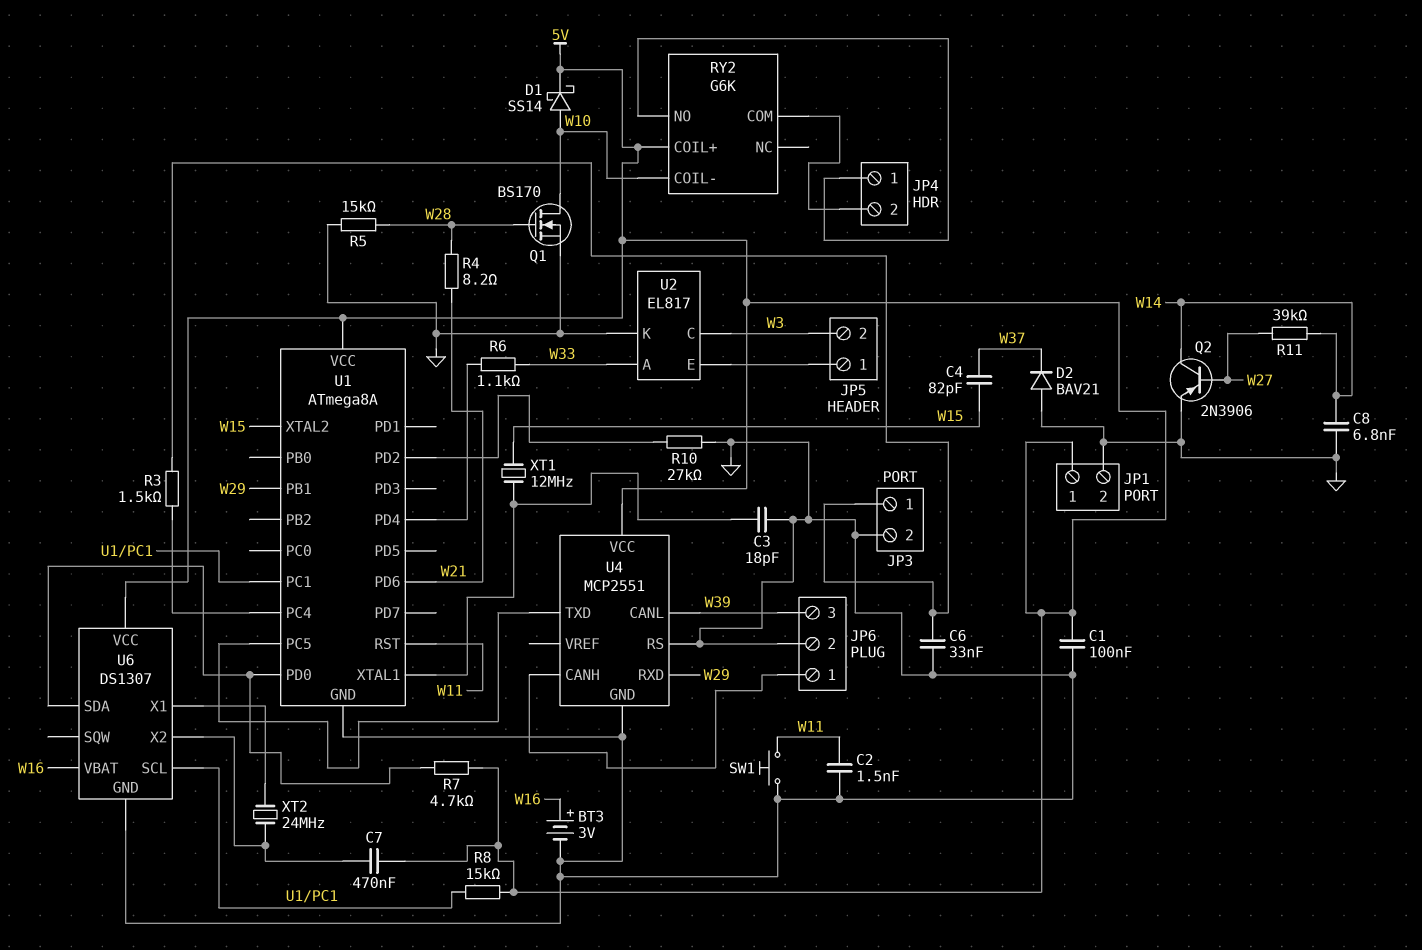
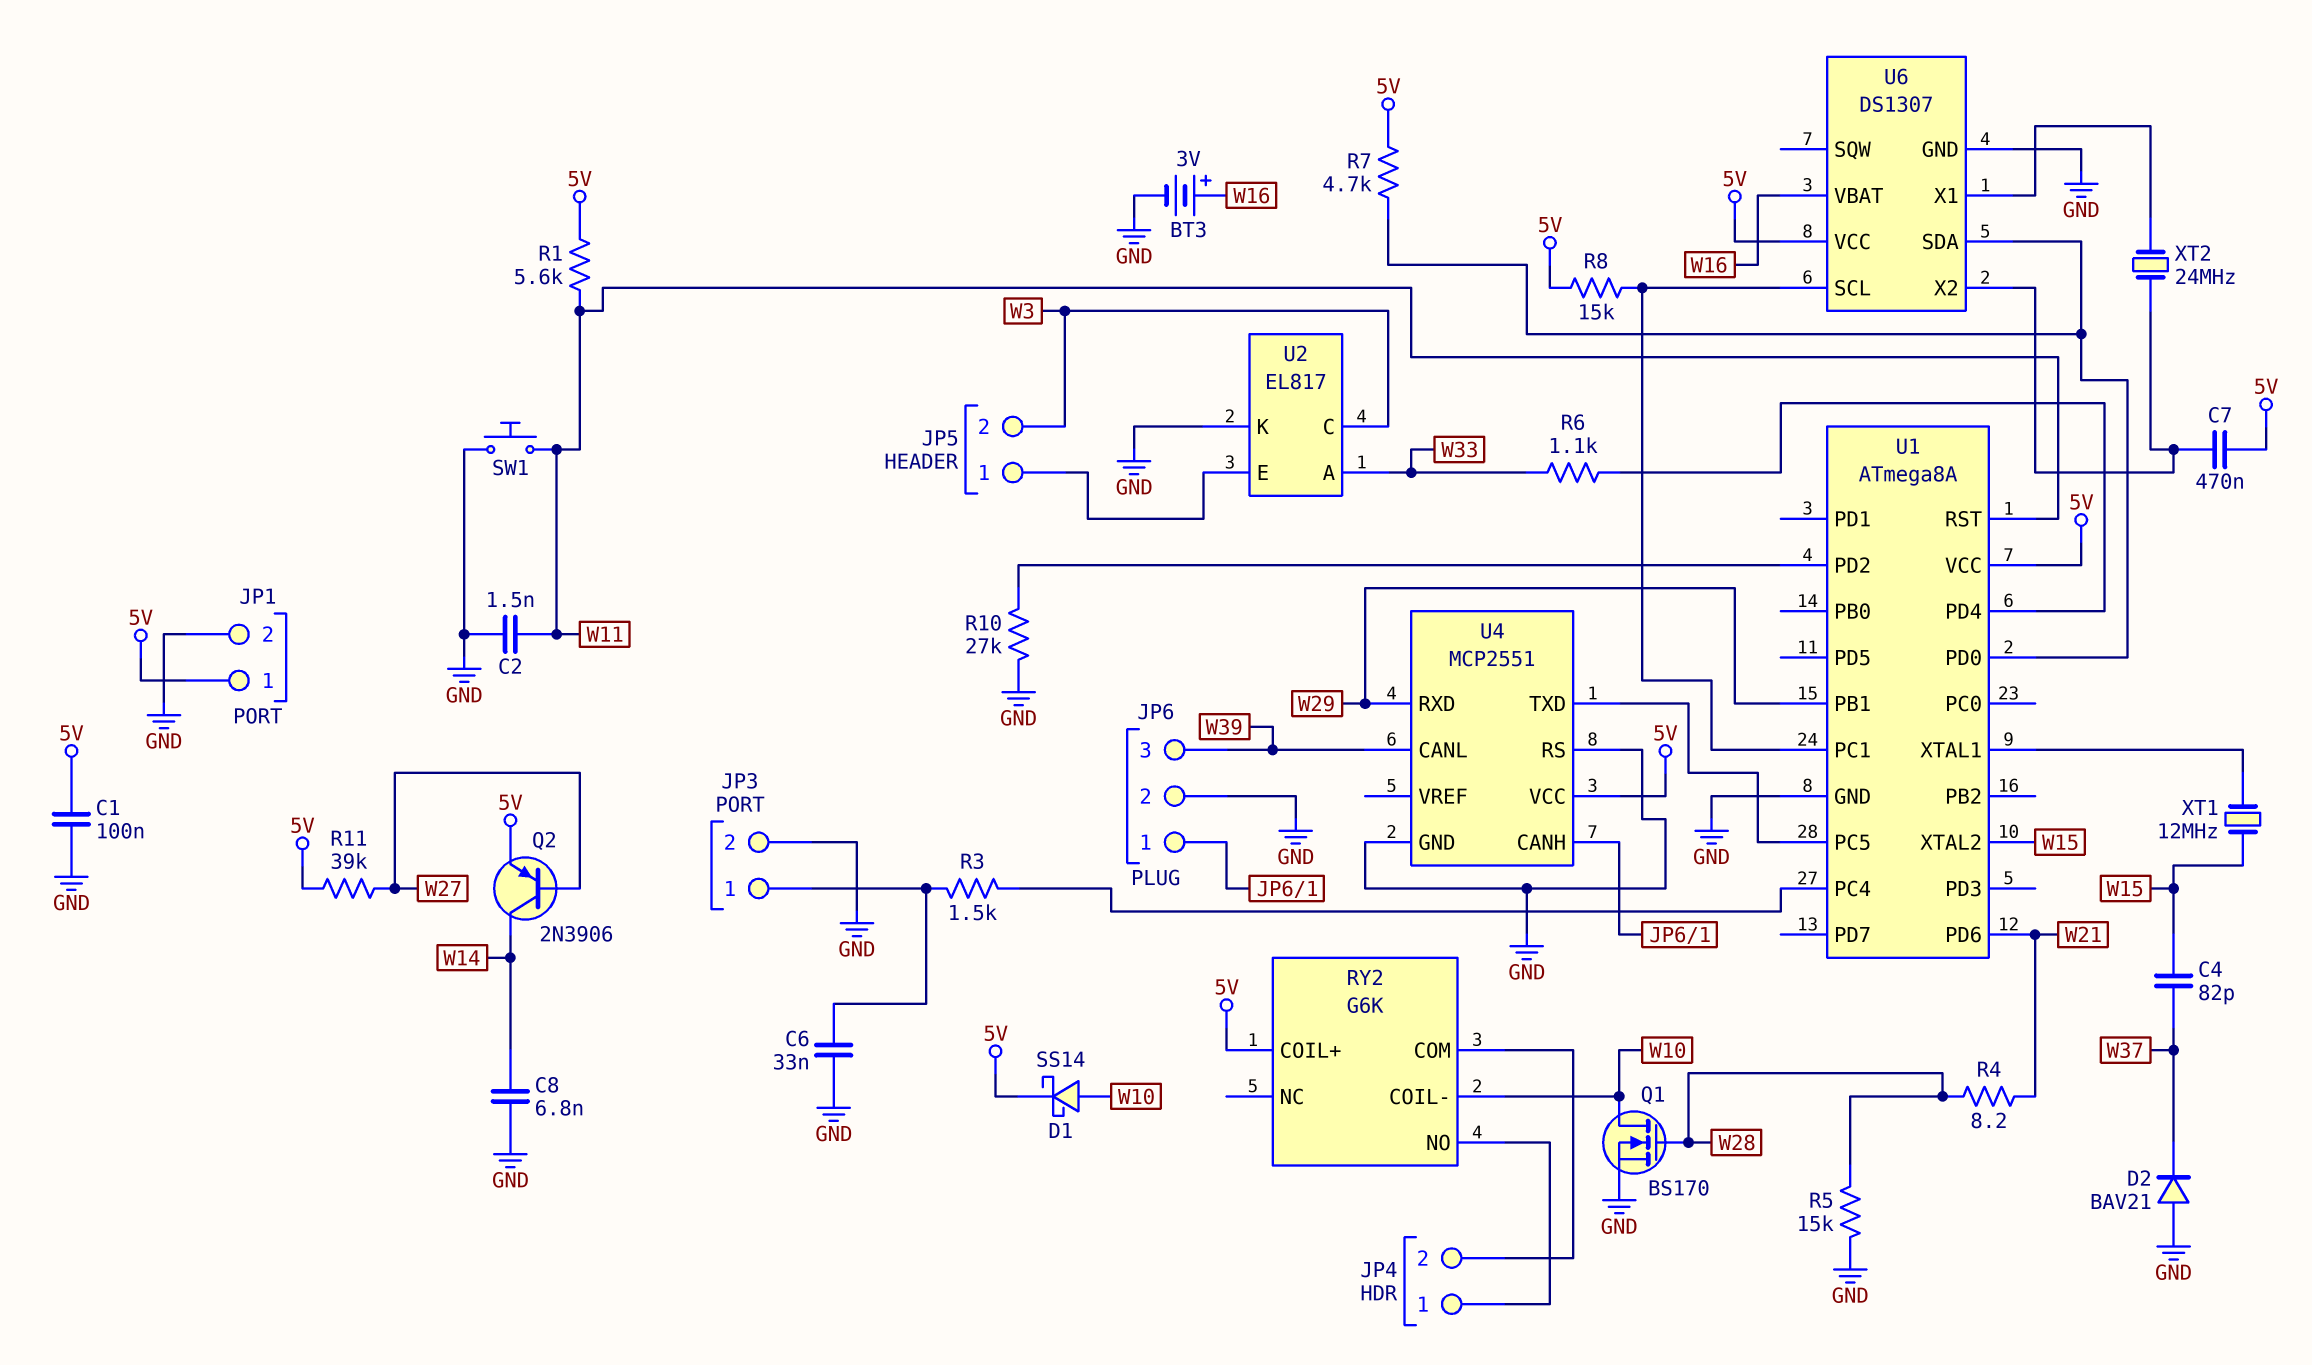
C3: 18pF (GND, U1/XTAL1) -> none
Q2: PNP 2N3906 (B W27, C W14, E GND) -> PNP 2N3906 (B W27, C W14, E 5V)
R1: none -> 5.6k (5V, W11)
R11: 39k (W14, W27) -> 39k (5V, W27)

